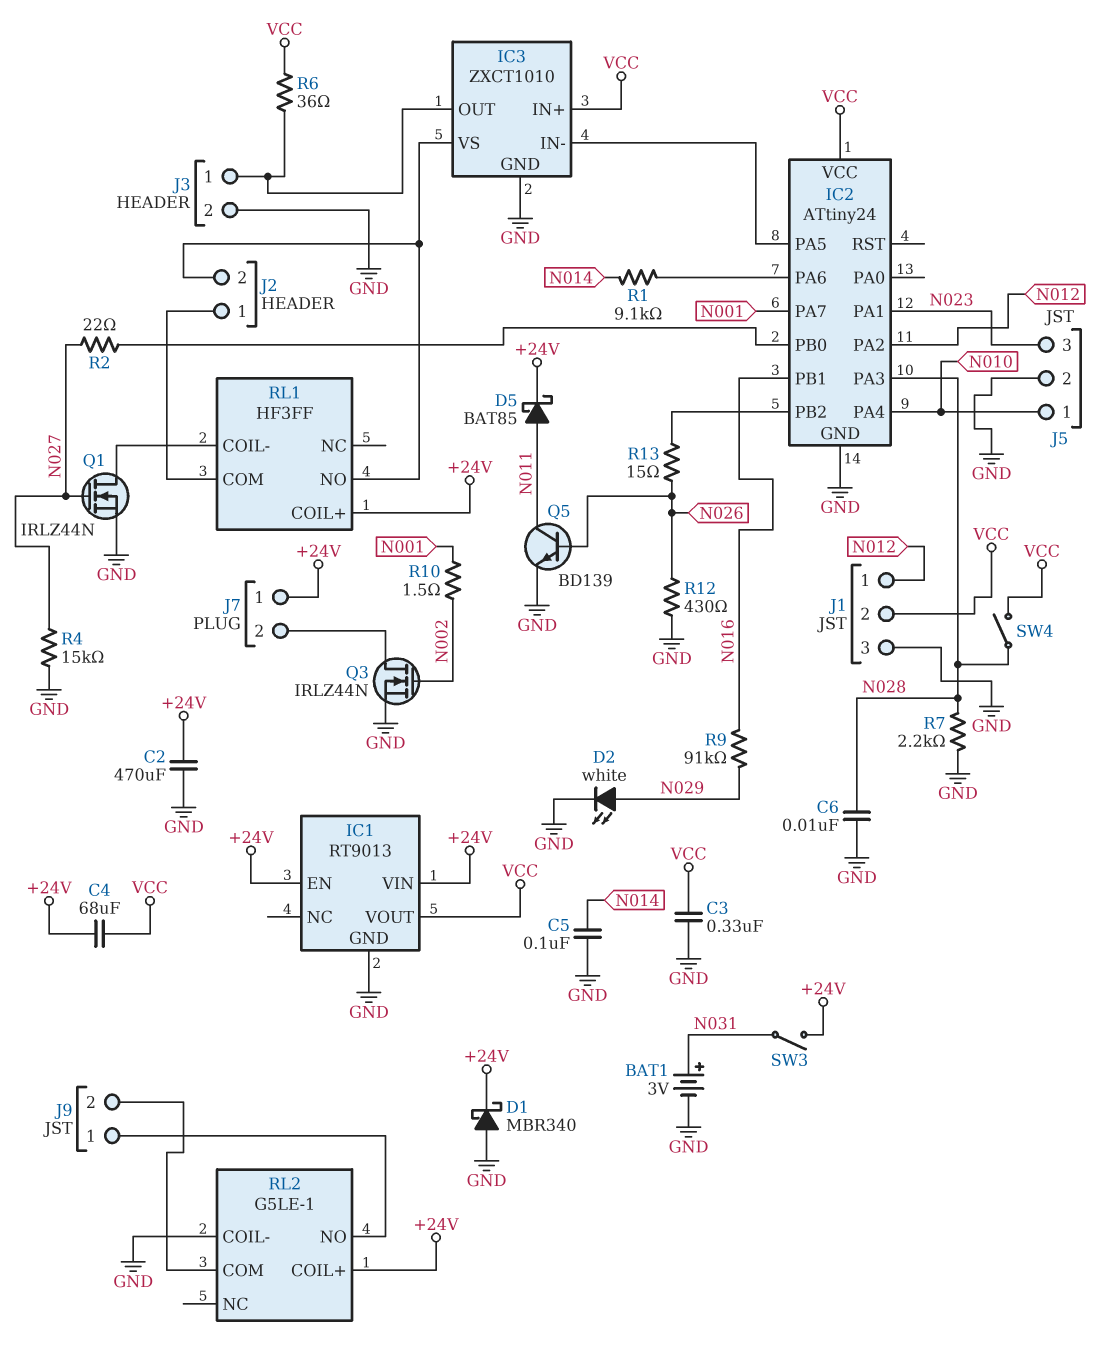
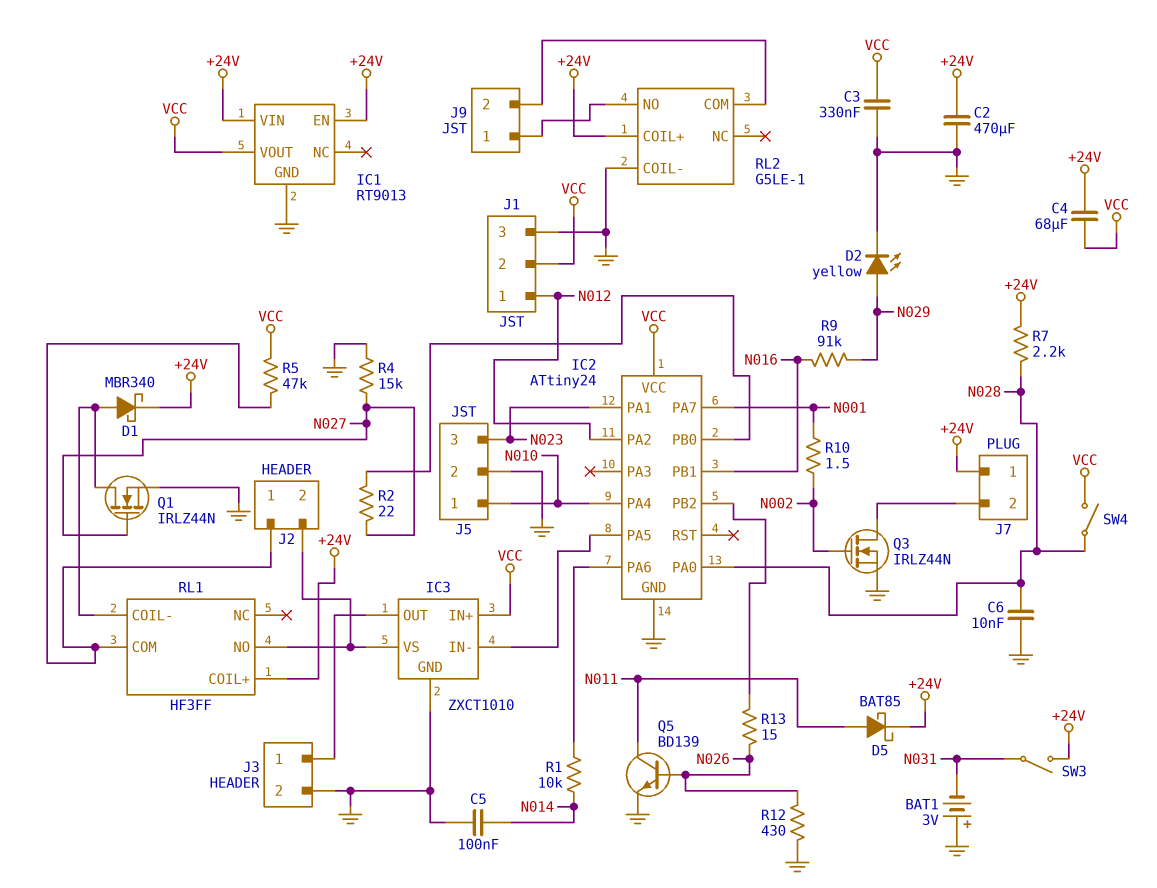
BAT1: 3V (plus N031, minus GND) -> 3V (plus GND, minus N031)
D1: schottky MBR340 (A GND, K +24V) -> schottky MBR340 (A RL1/COIL-, K +24V)
D2: LED white (A N029, K GND) -> LED yellow (A N029, K GND)
IC2 pin PA0: none -> N028
IC2 pin PA3: N028 -> none
R1: 9.1k (IC2/PA6, N014) -> 10k (IC2/PA6, N014)
R5: none -> 47k (J2/1, VCC)
R6: 36 (IC3/OUT, VCC) -> none
R7: 2.2k (GND, N028) -> 2.2k (+24V, N028)

